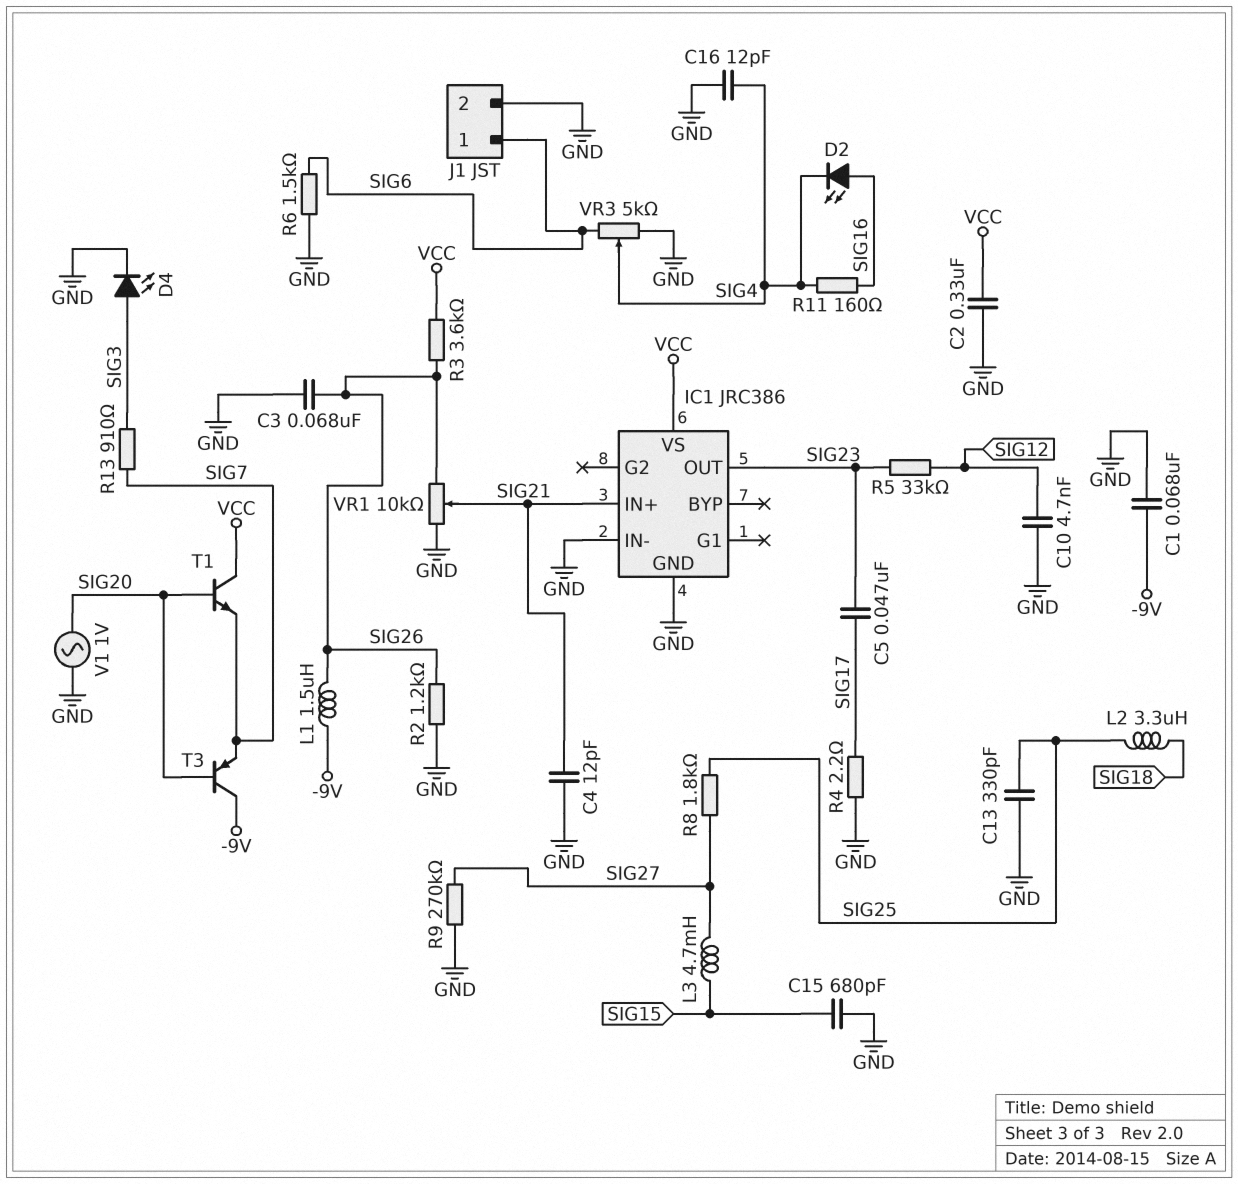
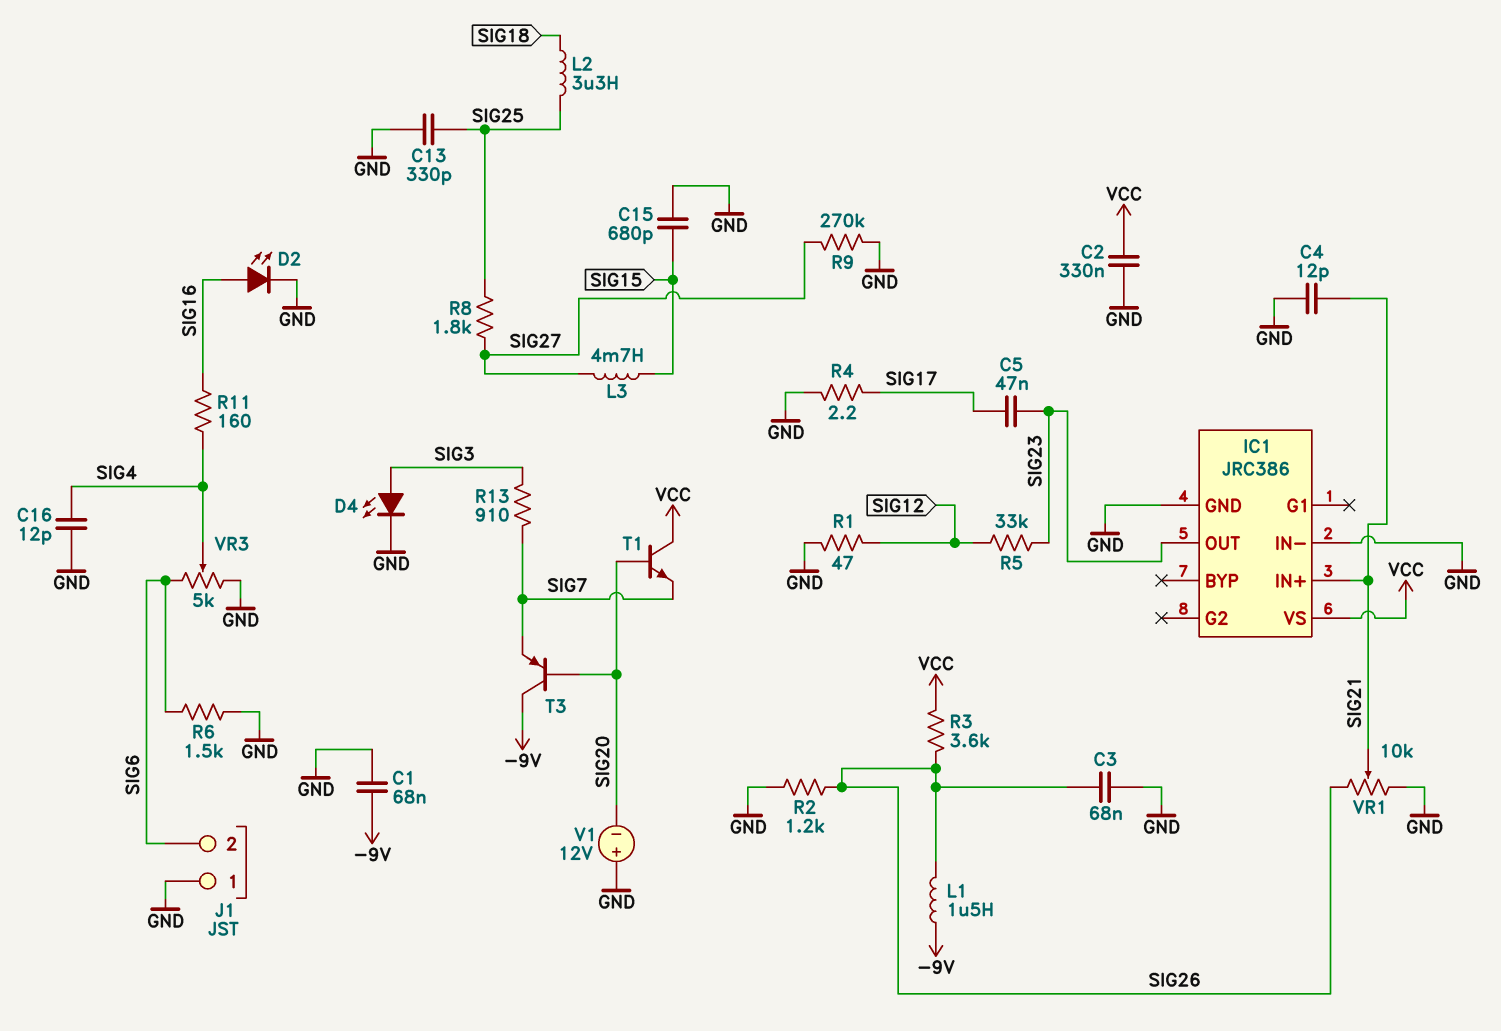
C10: 4.7nF (GND, SIG12) -> none
D2: LED (A SIG16, K SIG4) -> LED (A SIG16, K GND)
J1 pin 1: SIG6 -> GND
J1 pin 2: GND -> SIG6
R1: none -> 47 (GND, SIG12)
V1: AC 1V (GND, SIG20) -> 12V (plus GND, minus SIG20)

